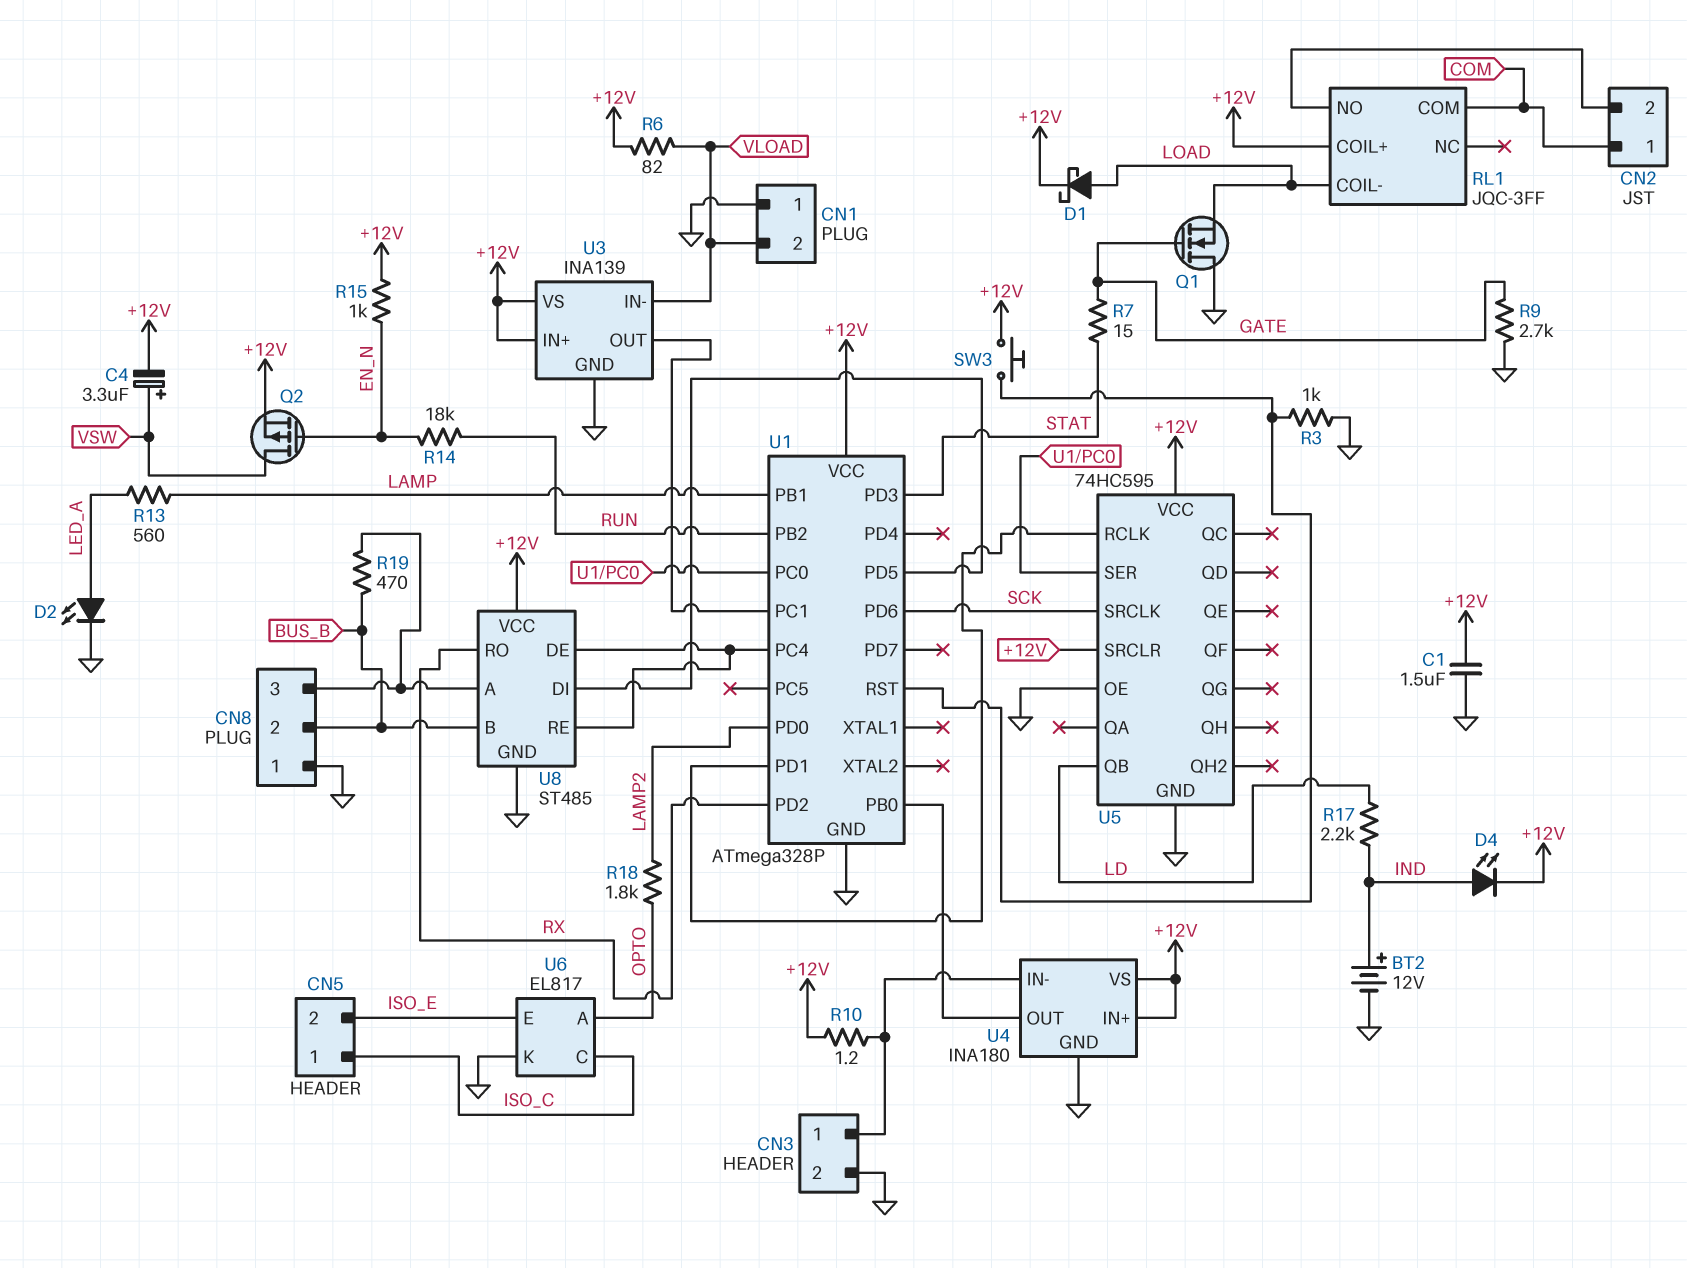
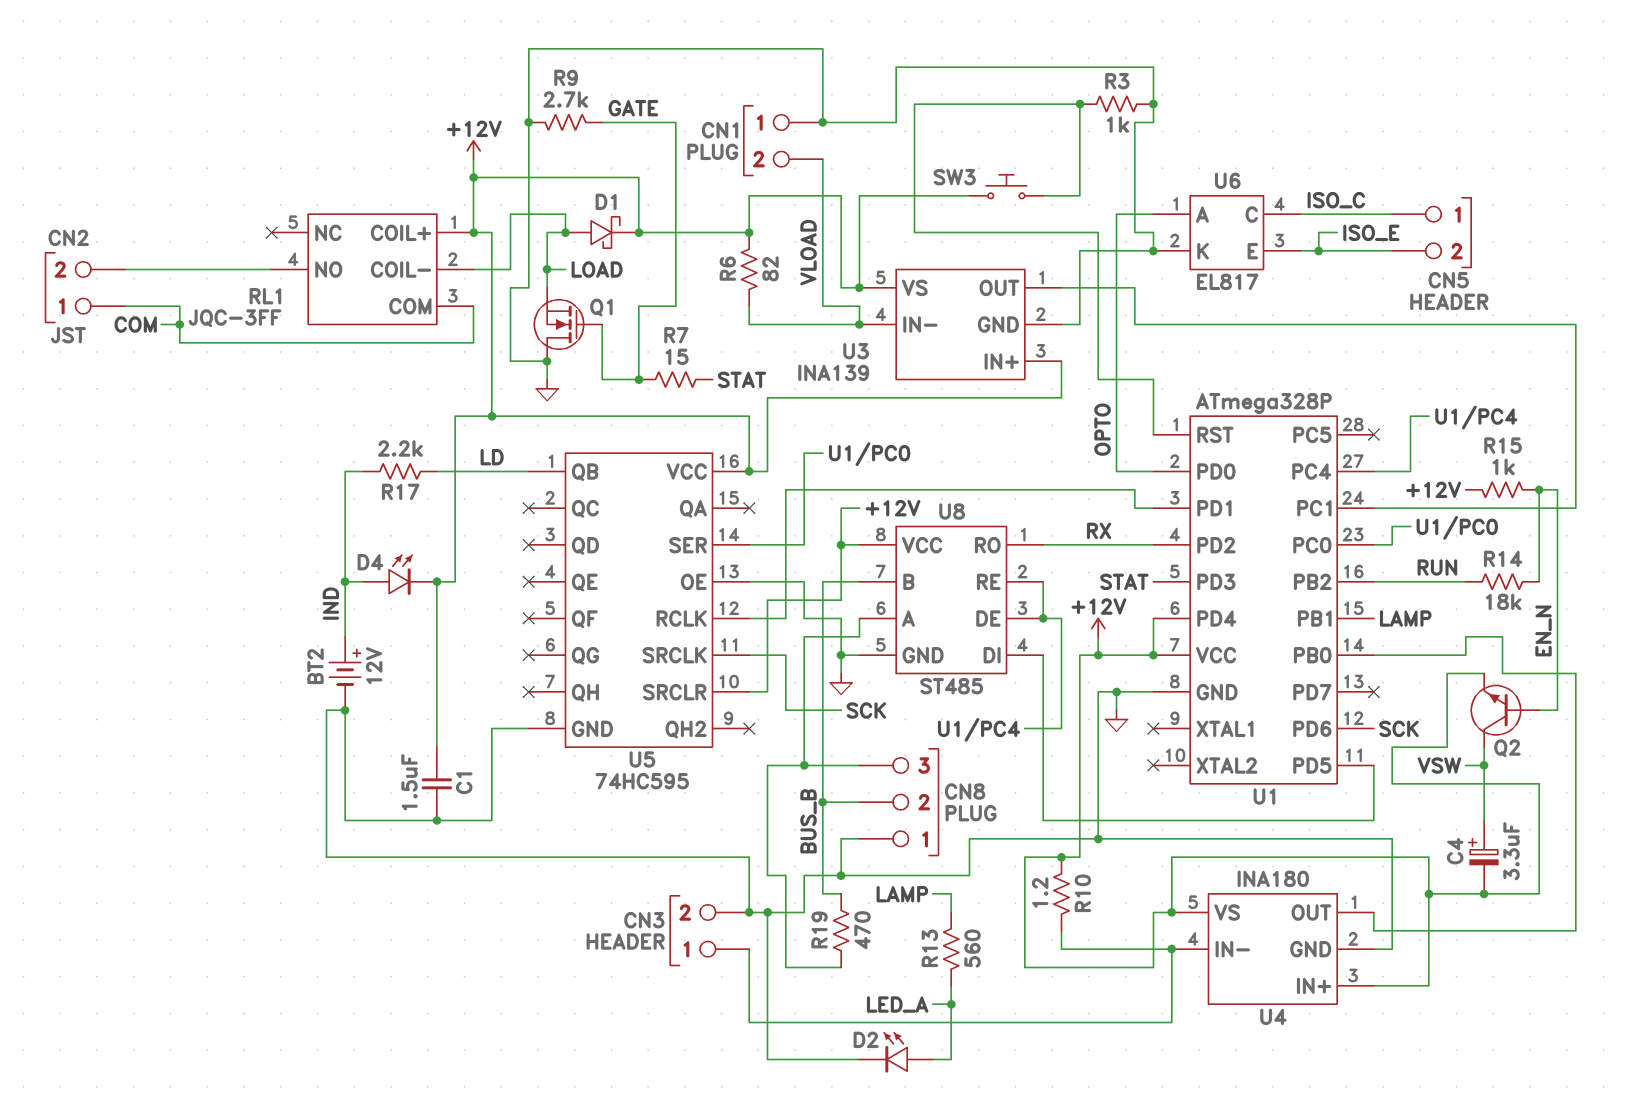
Q2: PMOS (G EN_N, D VSW, S +12V) -> NPN (B EN_N, C VSW, E +12V)
R18: 1.8k (LAMP2, OPTO) -> none
U1 pin PD0: LAMP2 -> OPTO
U1 pin PD4: none -> +12V

